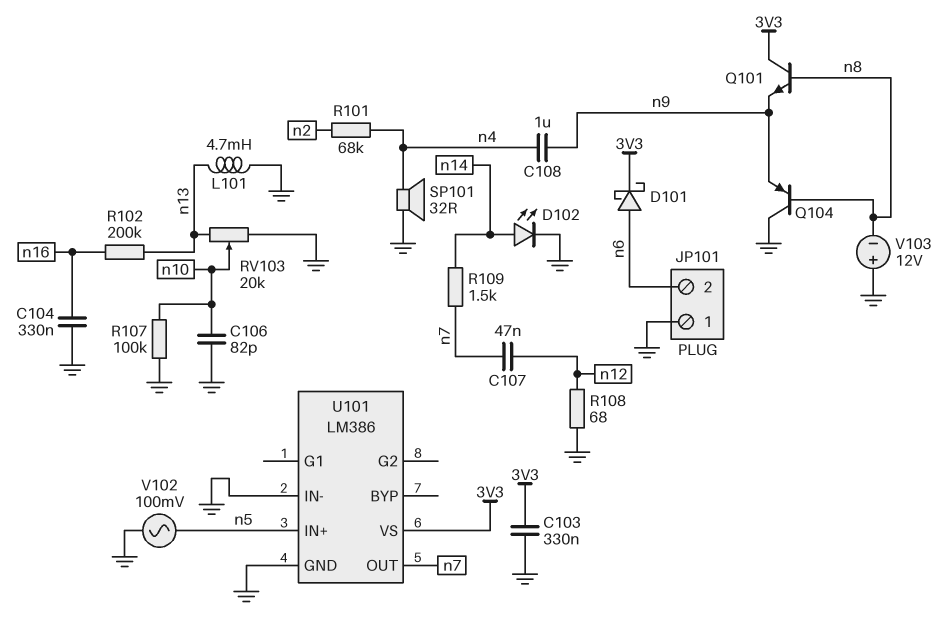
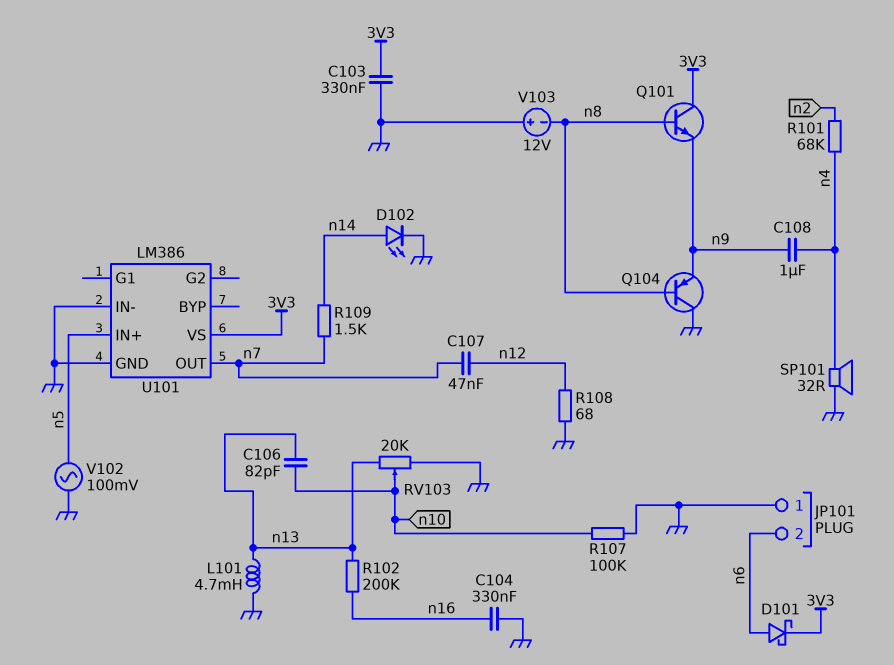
C106: 82pF (GND, n10) -> 82pF (n10, n13)

